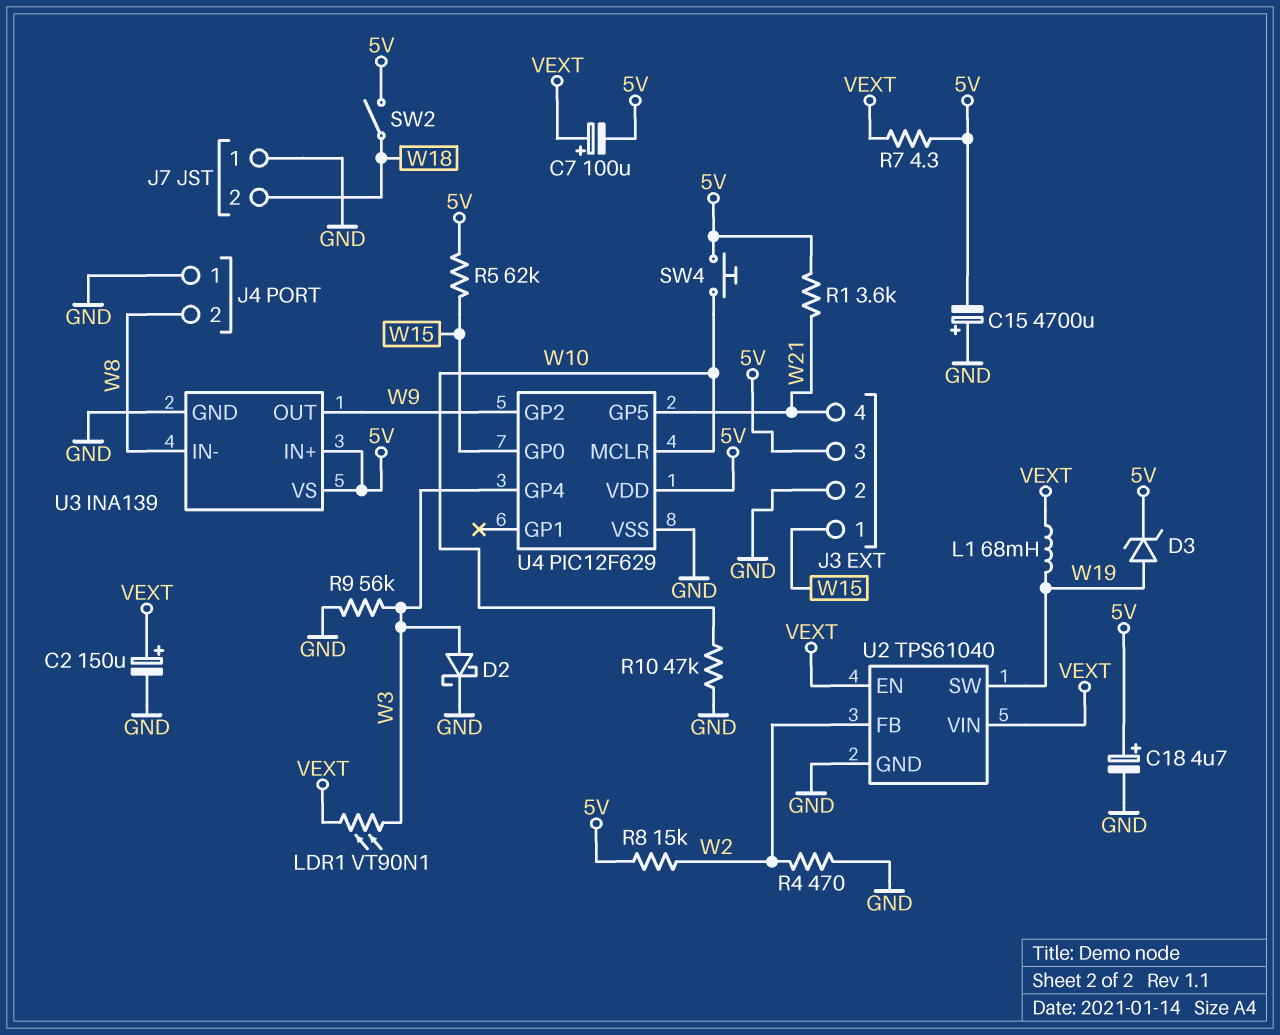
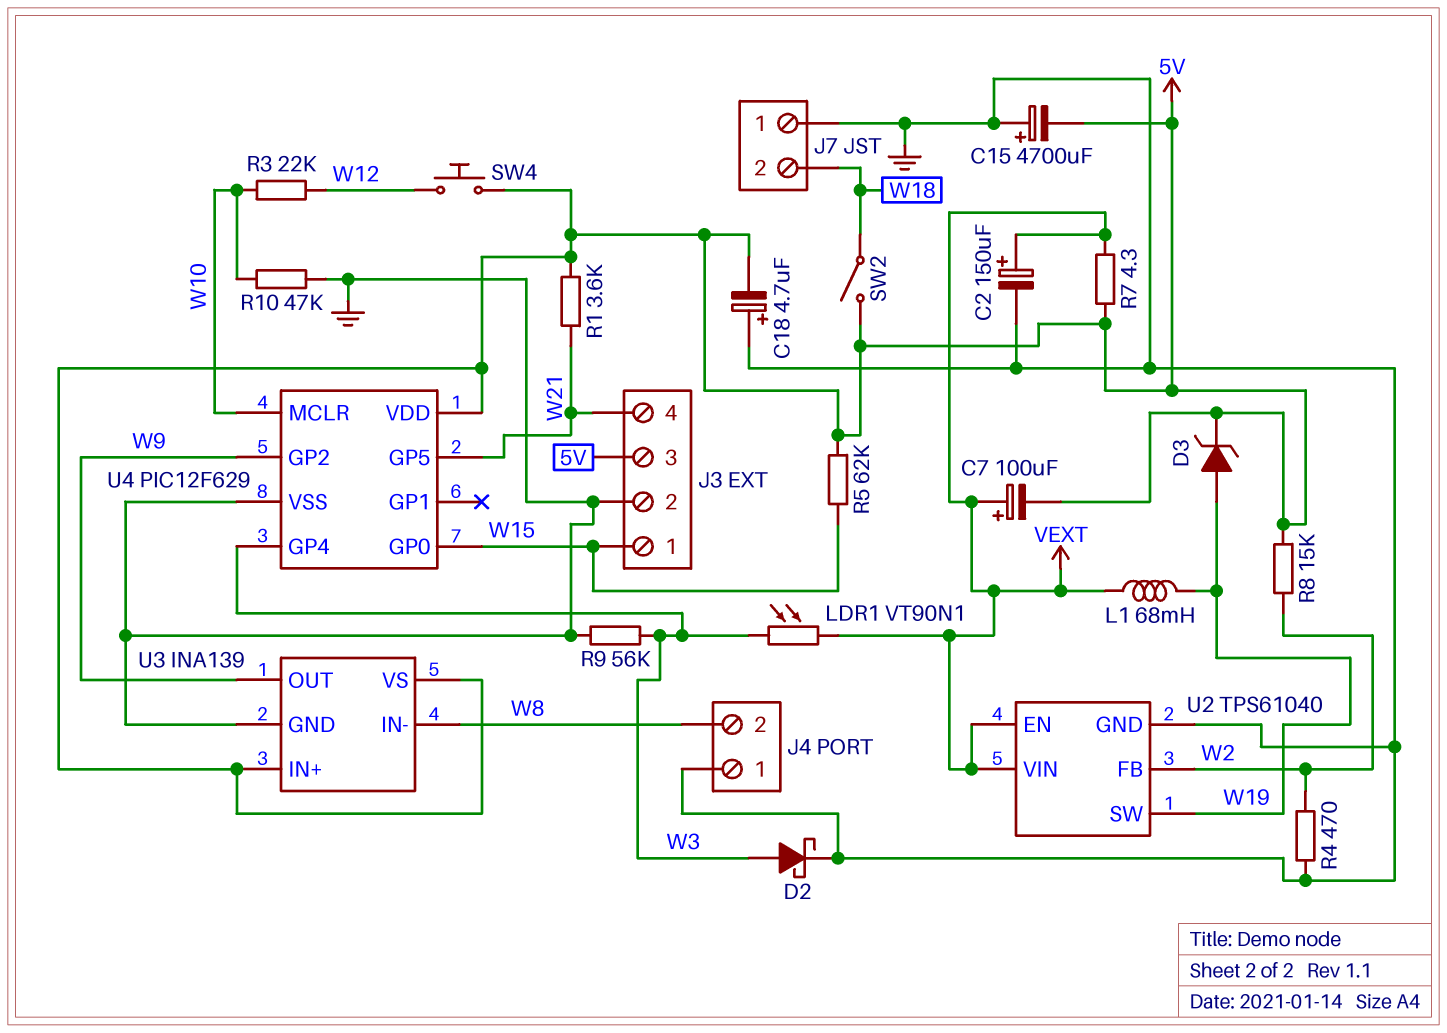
C18: 4.7uF (plus 5V, minus GND) -> 4.7uF (plus GND, minus 5V)
R3: none -> 22k (W10, W12)
SW4: button (5V, W10) -> button (5V, W12)

